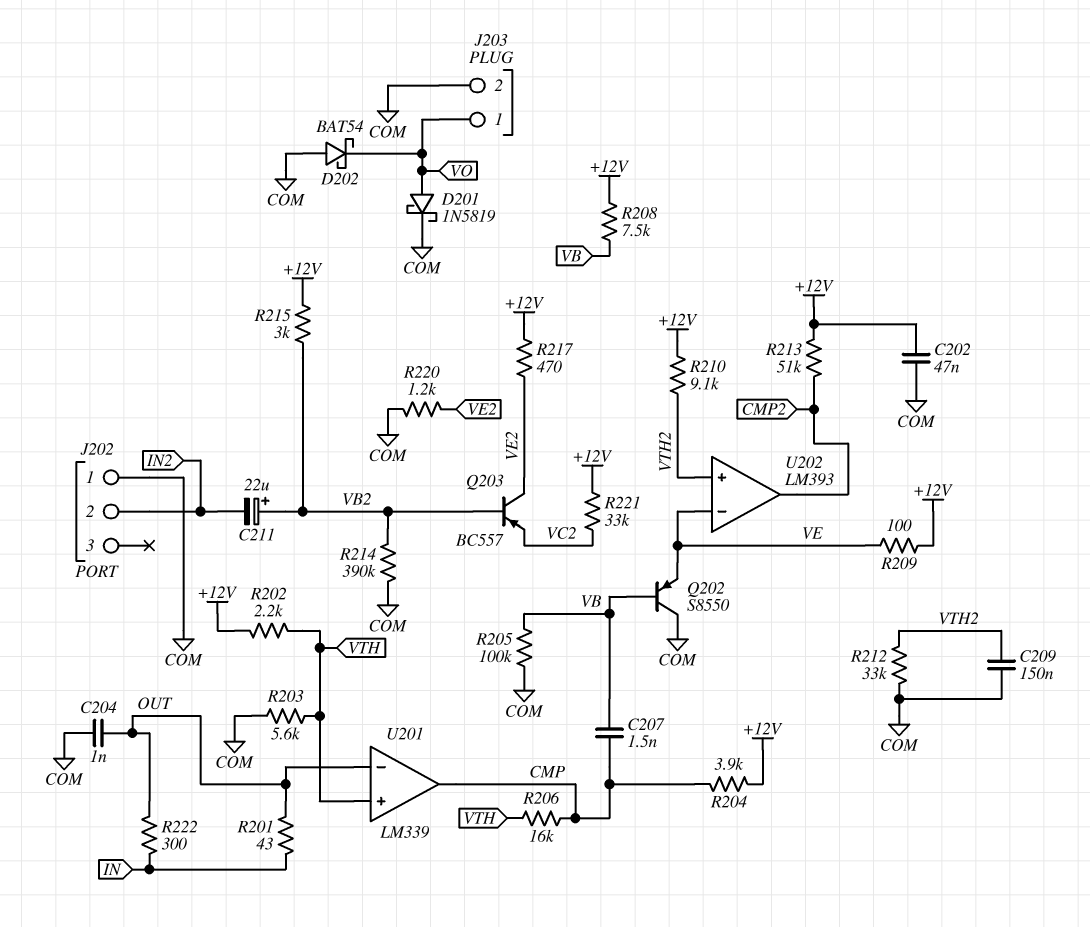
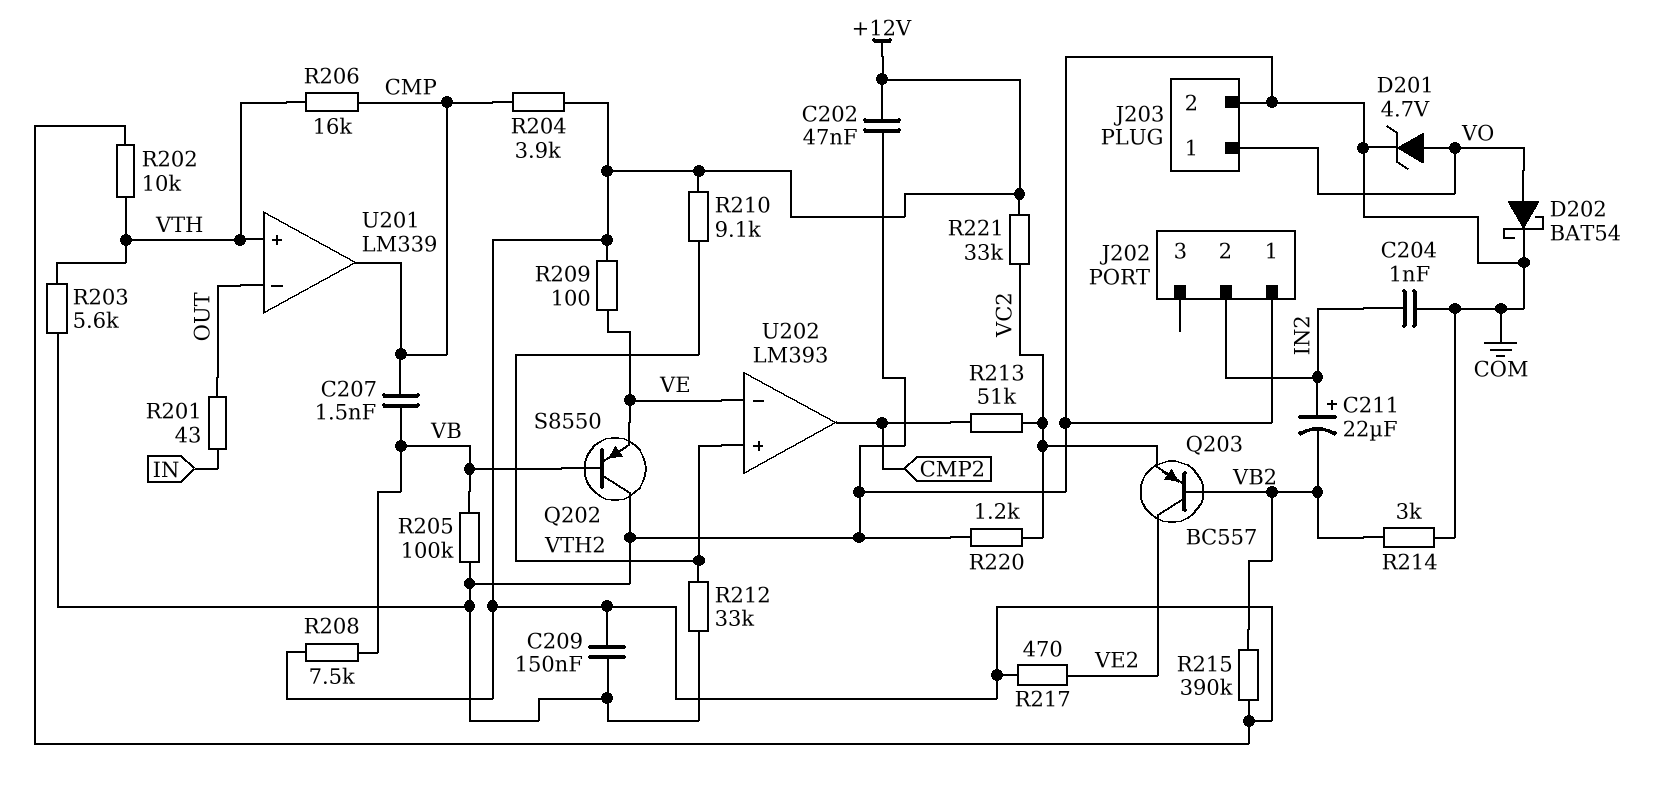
C204: 1nF (COM, OUT) -> 1nF (COM, IN2)
C209: 150nF (COM, VTH2) -> 150nF (+12V, COM)
C211: 22uF (plus VB2, minus IN2) -> 22uF (plus IN2, minus VB2)
D201: schottky 1N5819 (A VO, K COM) -> zener 4.7V (A VO, K COM)
D202: schottky BAT54 (A COM, K VO) -> schottky BAT54 (A VO, K COM)
R202: 2.2k (+12V, VTH) -> 10k (+12V, VTH)
R213: 51k (+12V, CMP2) -> 51k (CMP2, VC2)
R214: 390k (COM, VB2) -> 3k (COM, VB2)
R215: 3k (+12V, VB2) -> 390k (+12V, VB2)
R220: 1.2k (COM, VE2) -> 1.2k (COM, VC2)
R222: 300 (IN, OUT) -> none

